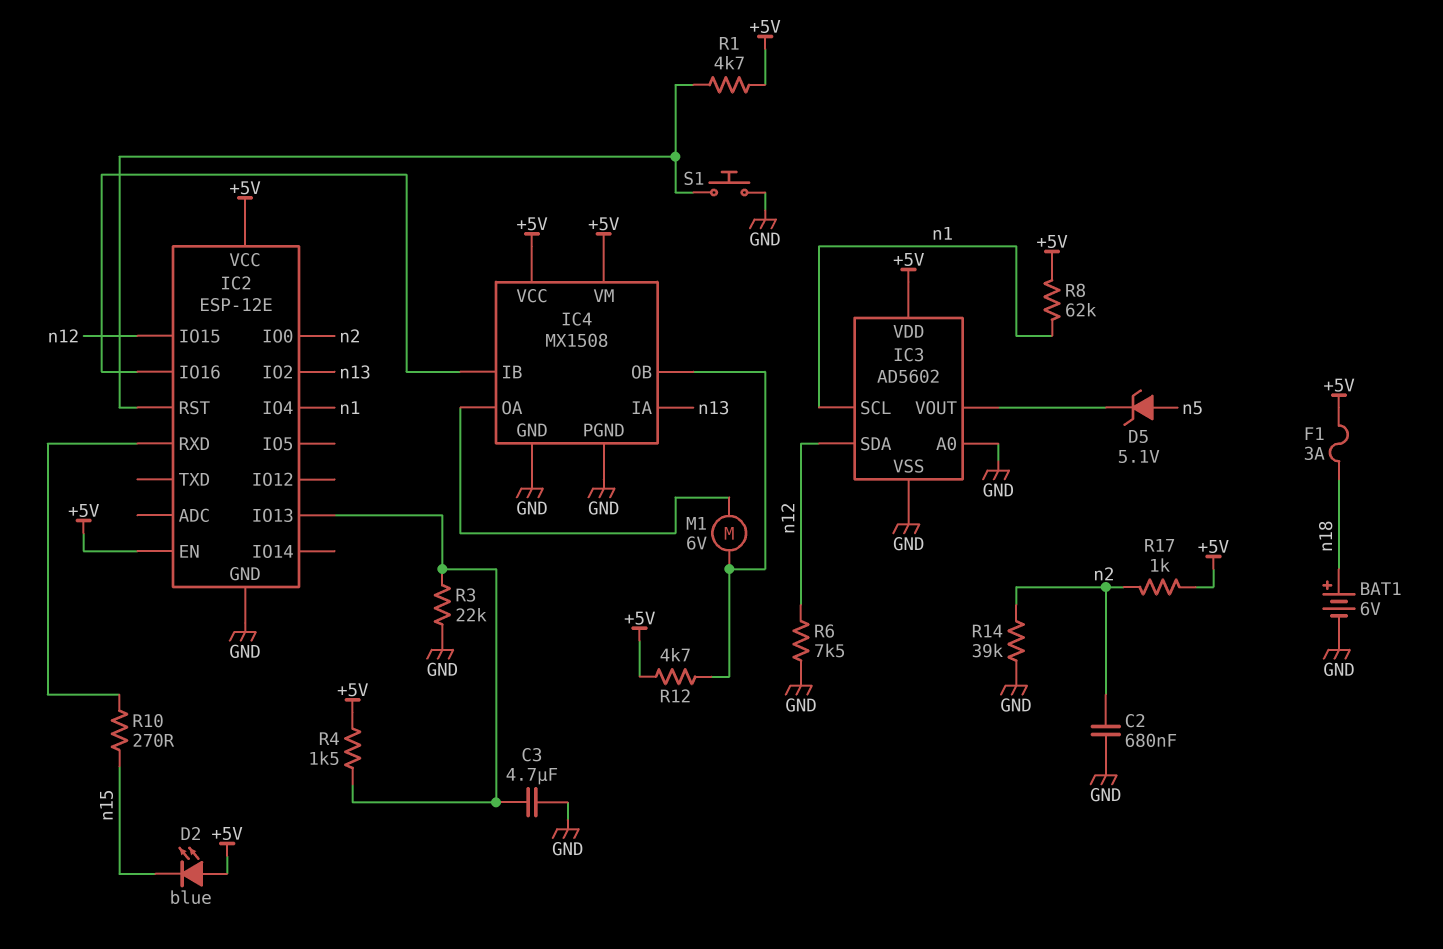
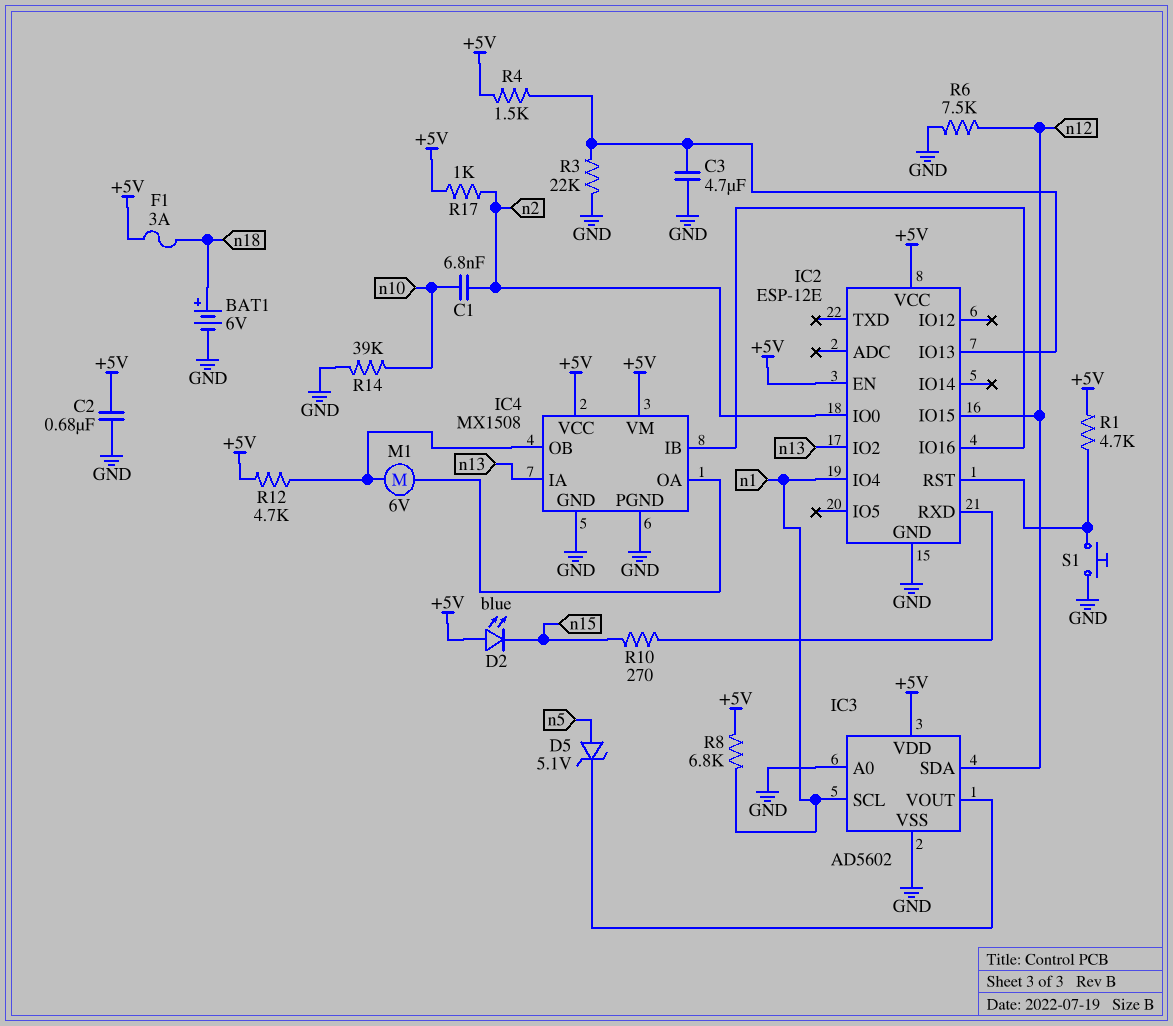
C1: none -> 6.8nF (n2, n10)
C2: 680nF (GND, n2) -> 680nF (+5V, GND)
R8: 62k (+5V, n1) -> 6.8k (+5V, n1)
R14: 39k (GND, n2) -> 39k (GND, n10)

